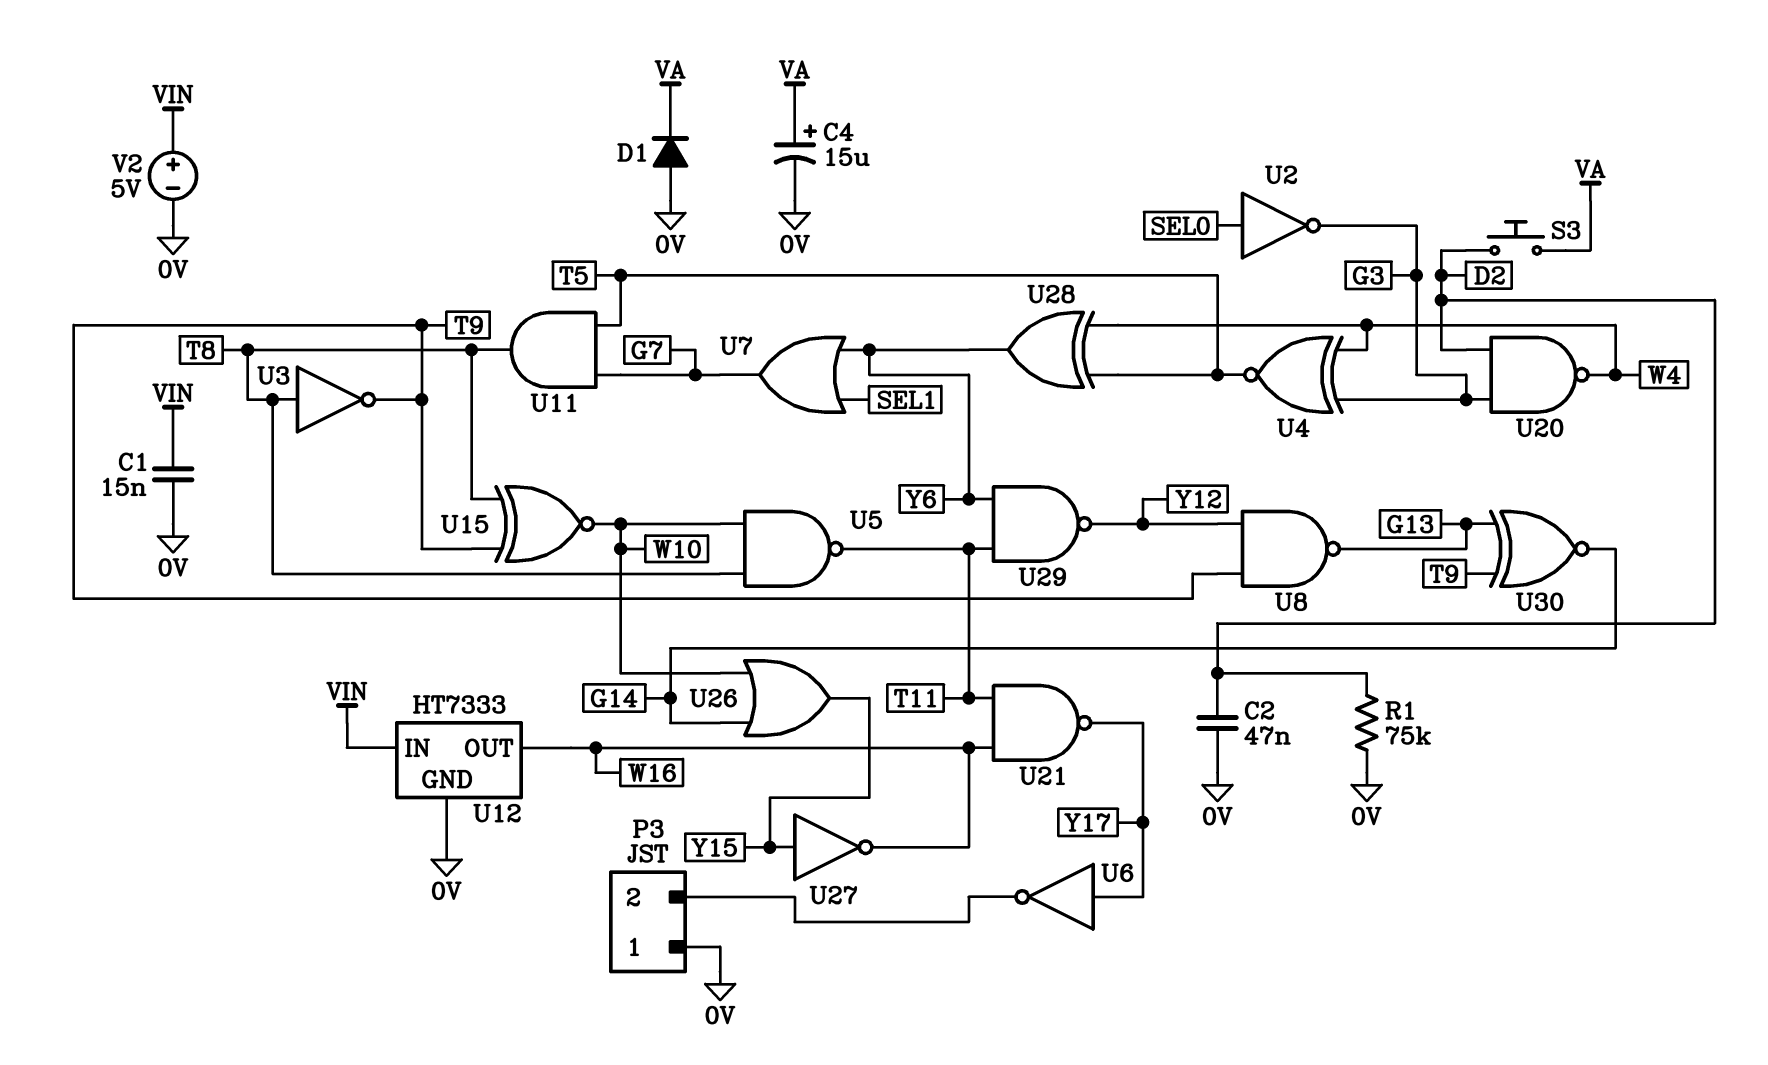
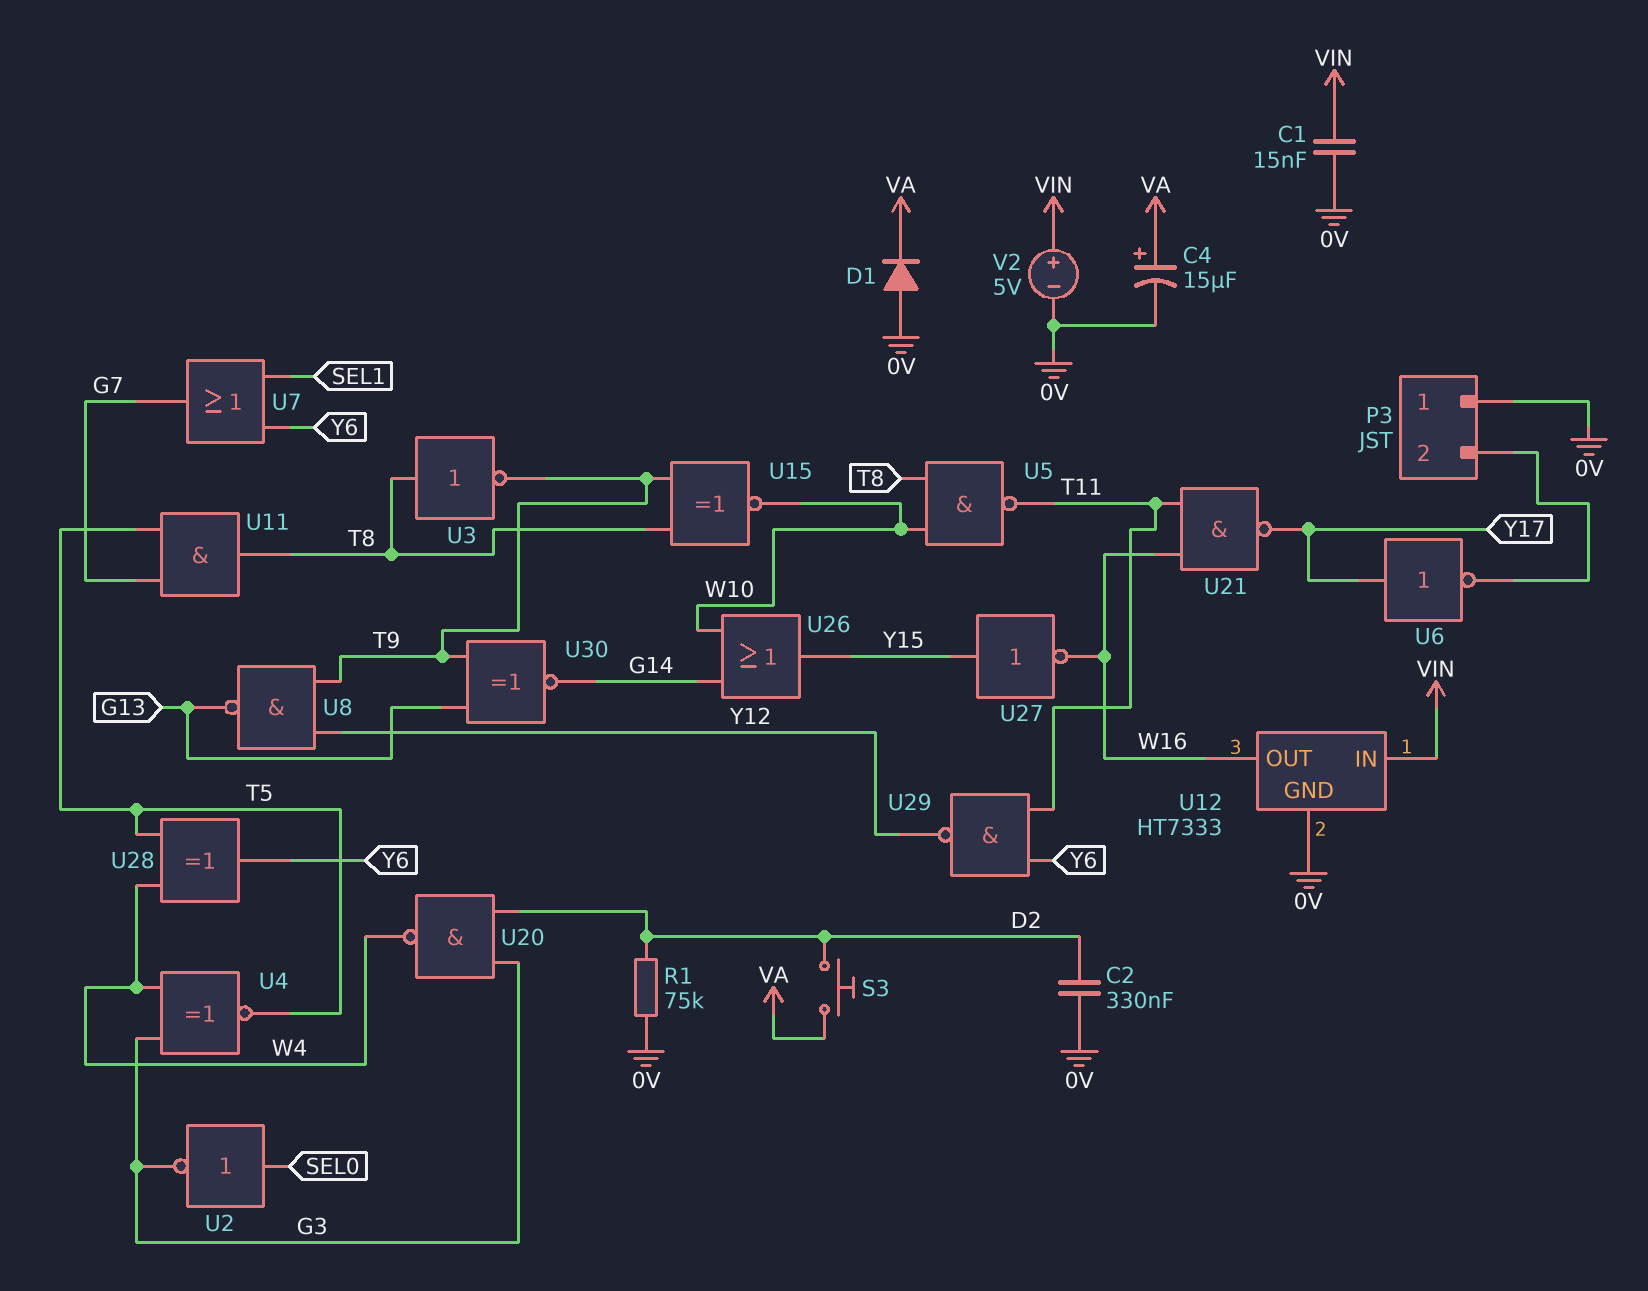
C2: 47nF (0V, D2) -> 330nF (0V, D2)

